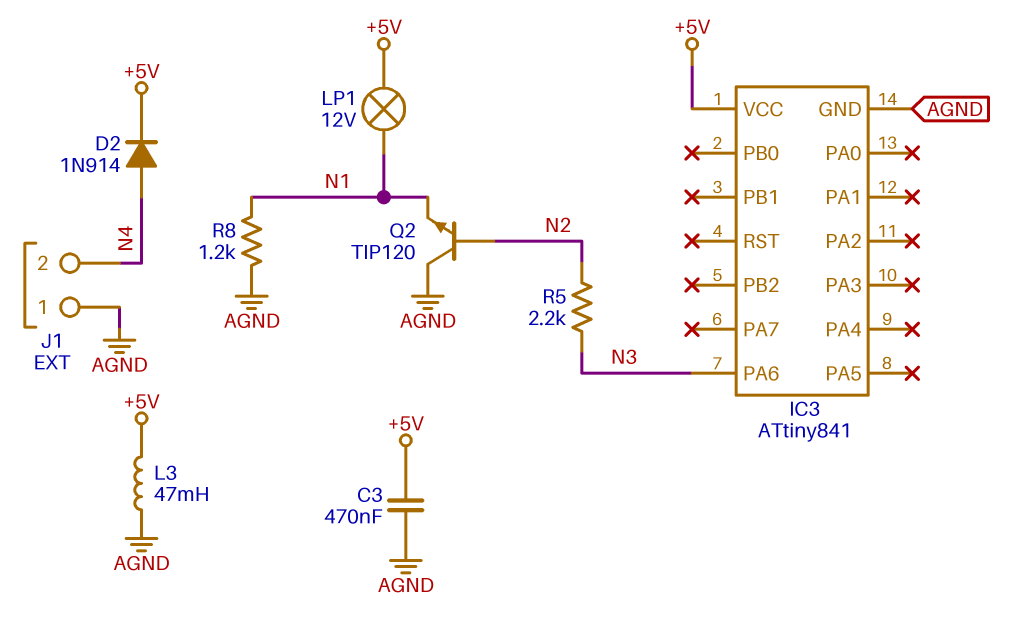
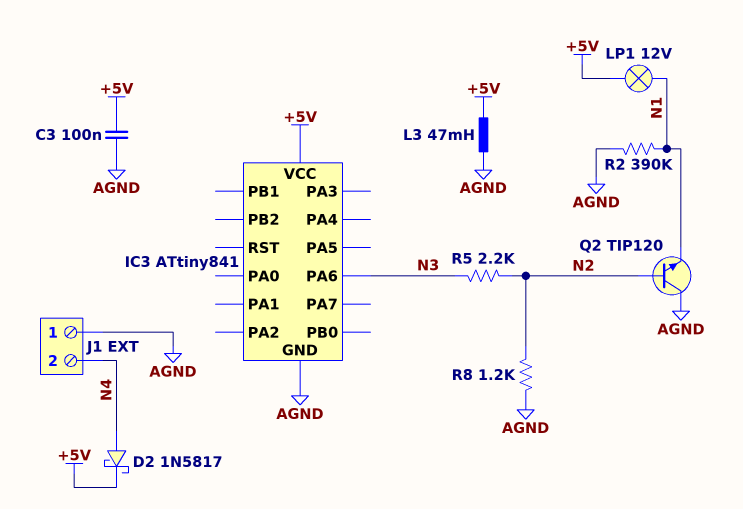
C3: 470nF (+5V, AGND) -> 100nF (+5V, AGND)
D2: diode 1N914 (A N4, K +5V) -> schottky 1N5817 (A N4, K +5V)
R2: none -> 390k (AGND, N1)
R8: 1.2k (AGND, N1) -> 1.2k (AGND, N2)

